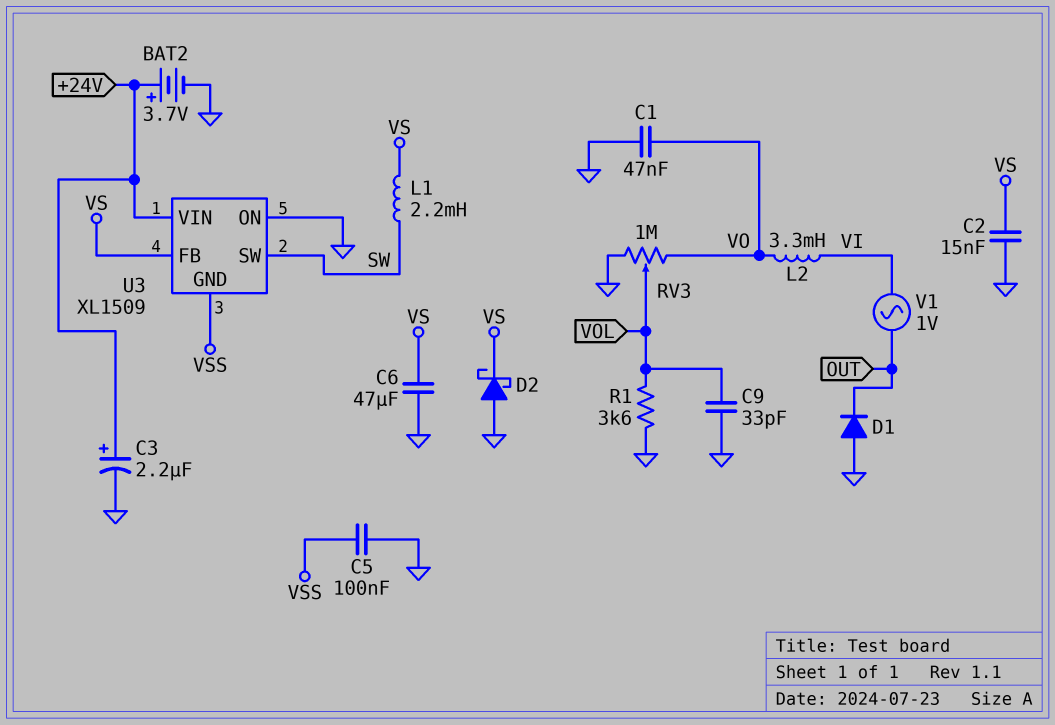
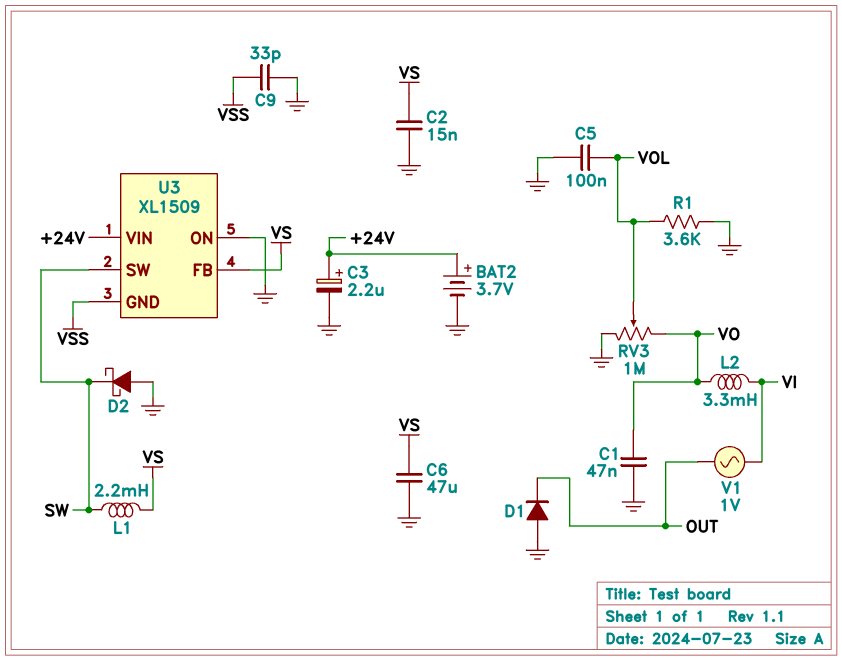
C5: 100nF (GND, VSS) -> 100nF (GND, VOL)
C9: 33pF (GND, VOL) -> 33pF (GND, VSS)
D2: schottky (A GND, K VS) -> schottky (A GND, K SW)

